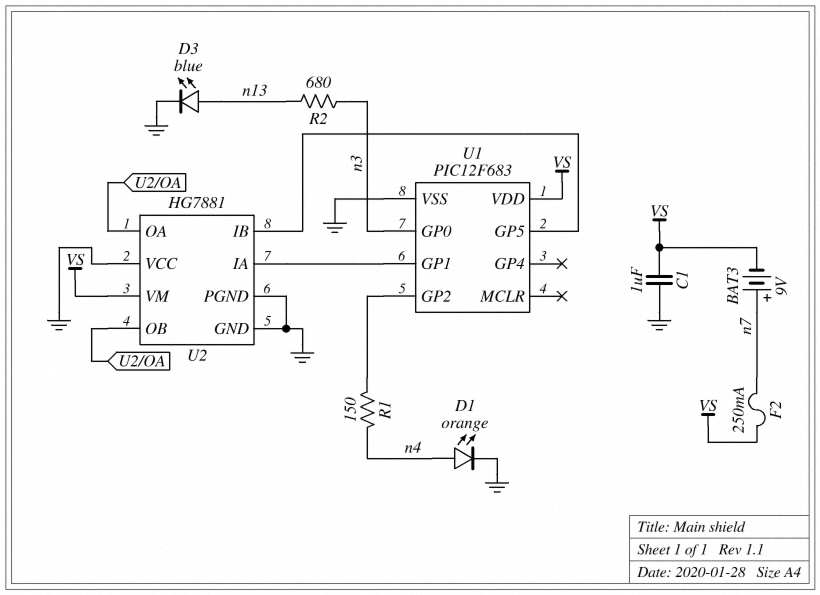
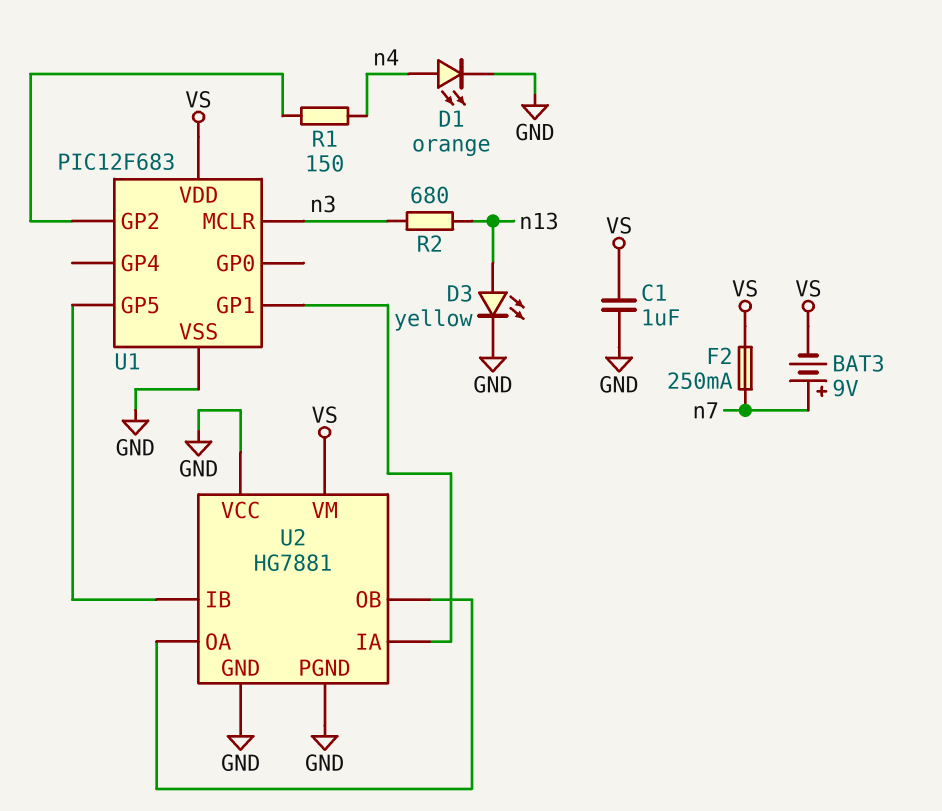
D3: LED blue (A n13, K GND) -> LED yellow (A n13, K GND)
U1 pin GP0: n3 -> none
U1 pin MCLR: none -> n3

